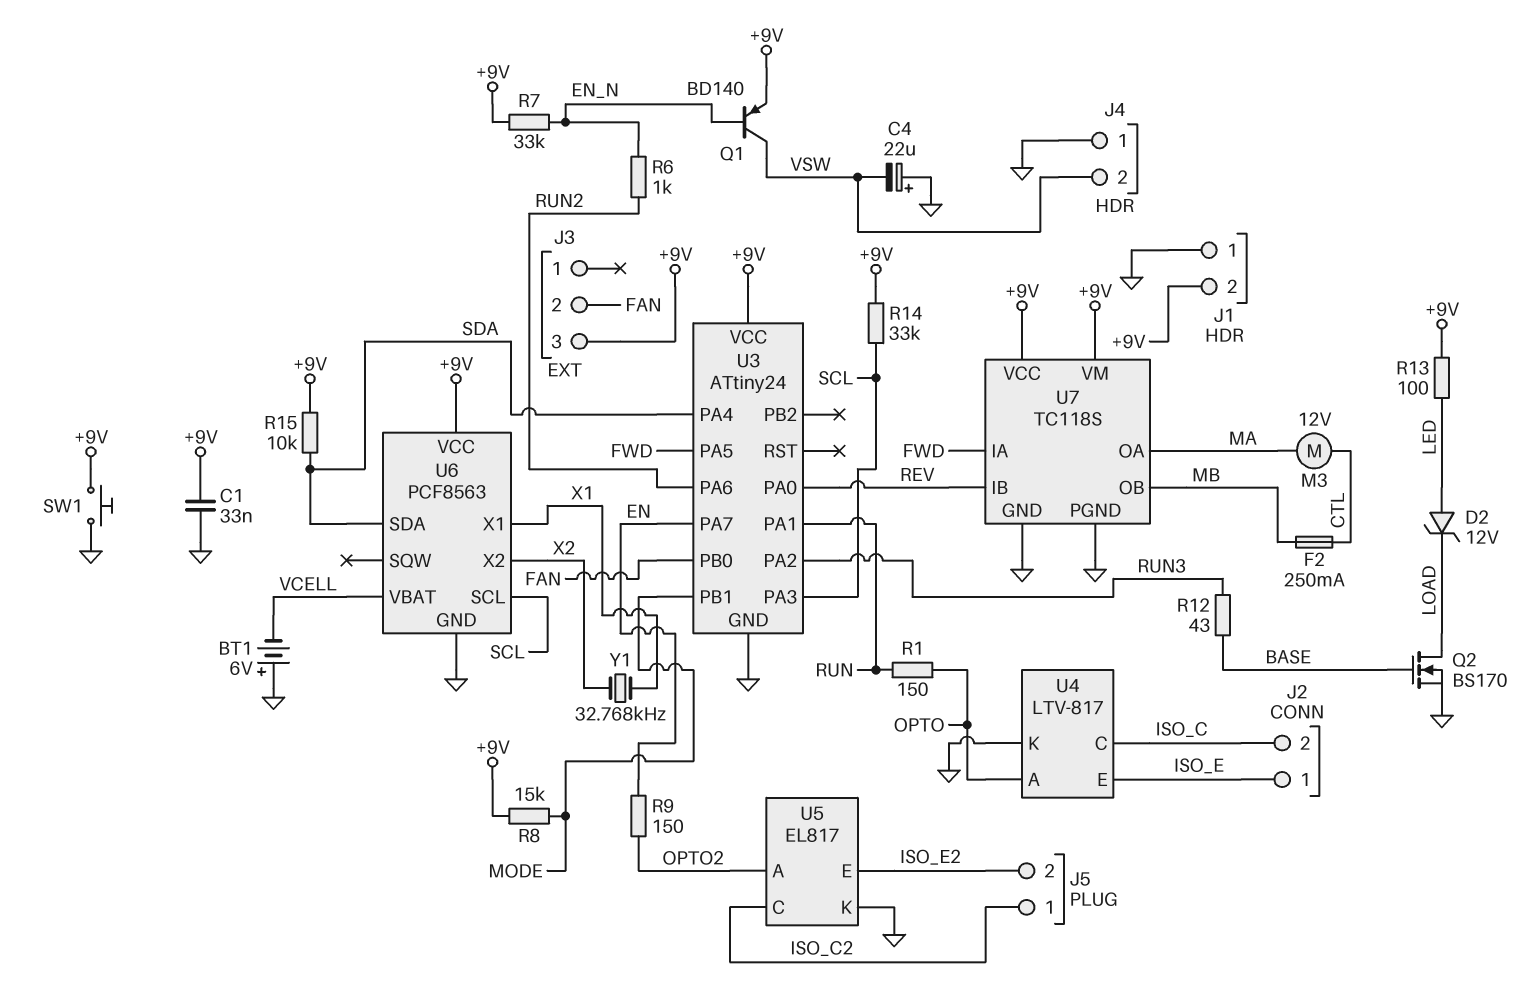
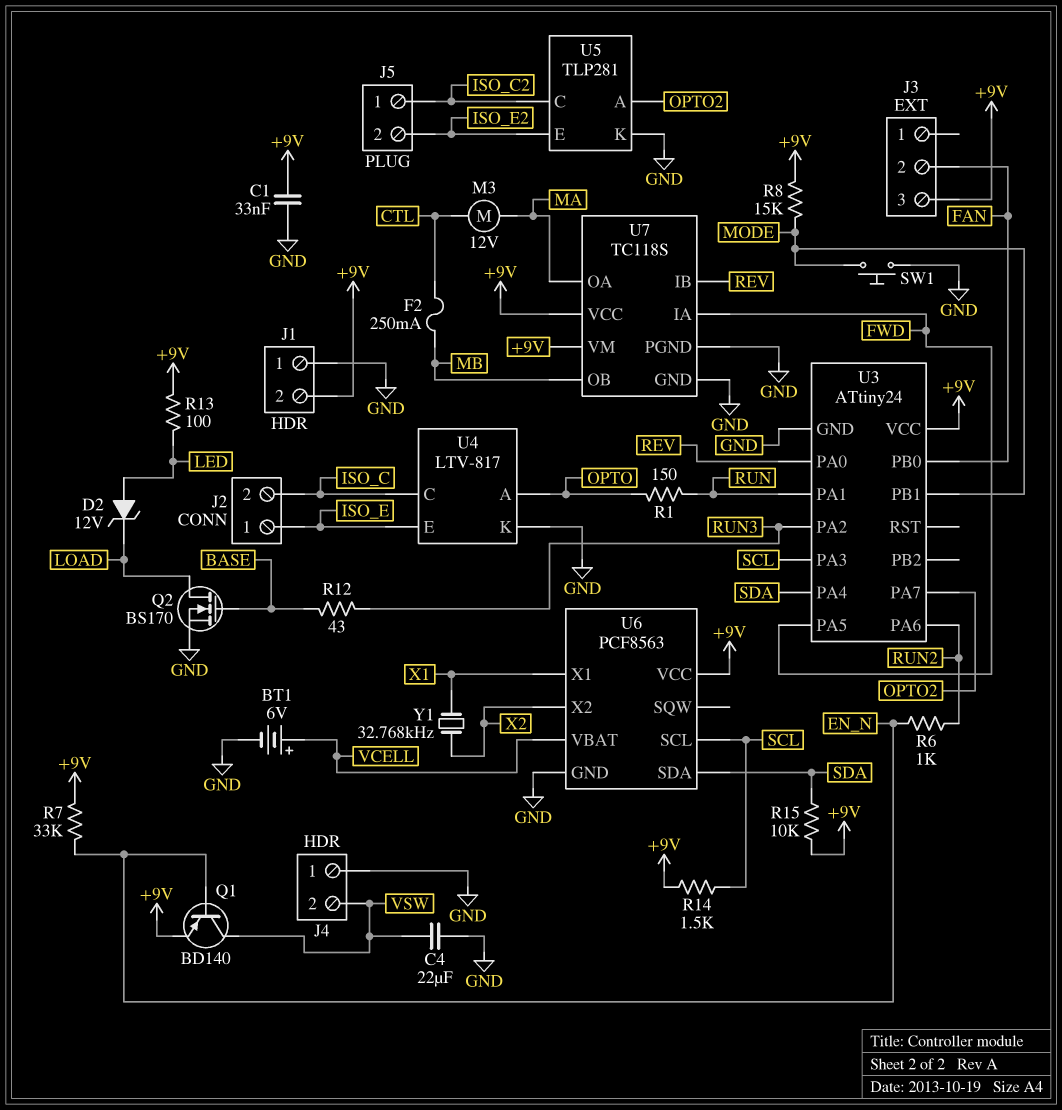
BT1: 6V (plus GND, minus VCELL) -> 6V (plus VCELL, minus GND)
C4: 22uF (plus GND, minus VSW) -> 22uF (GND, VSW)
R9: 150 (EN, OPTO2) -> none
R14: 33k (+9V, SCL) -> 1.5k (+9V, SCL)
SW1: button (+9V, GND) -> button (GND, MODE)
U3 pin PA7: EN -> OPTO2
U5: EL817 -> TLP281

